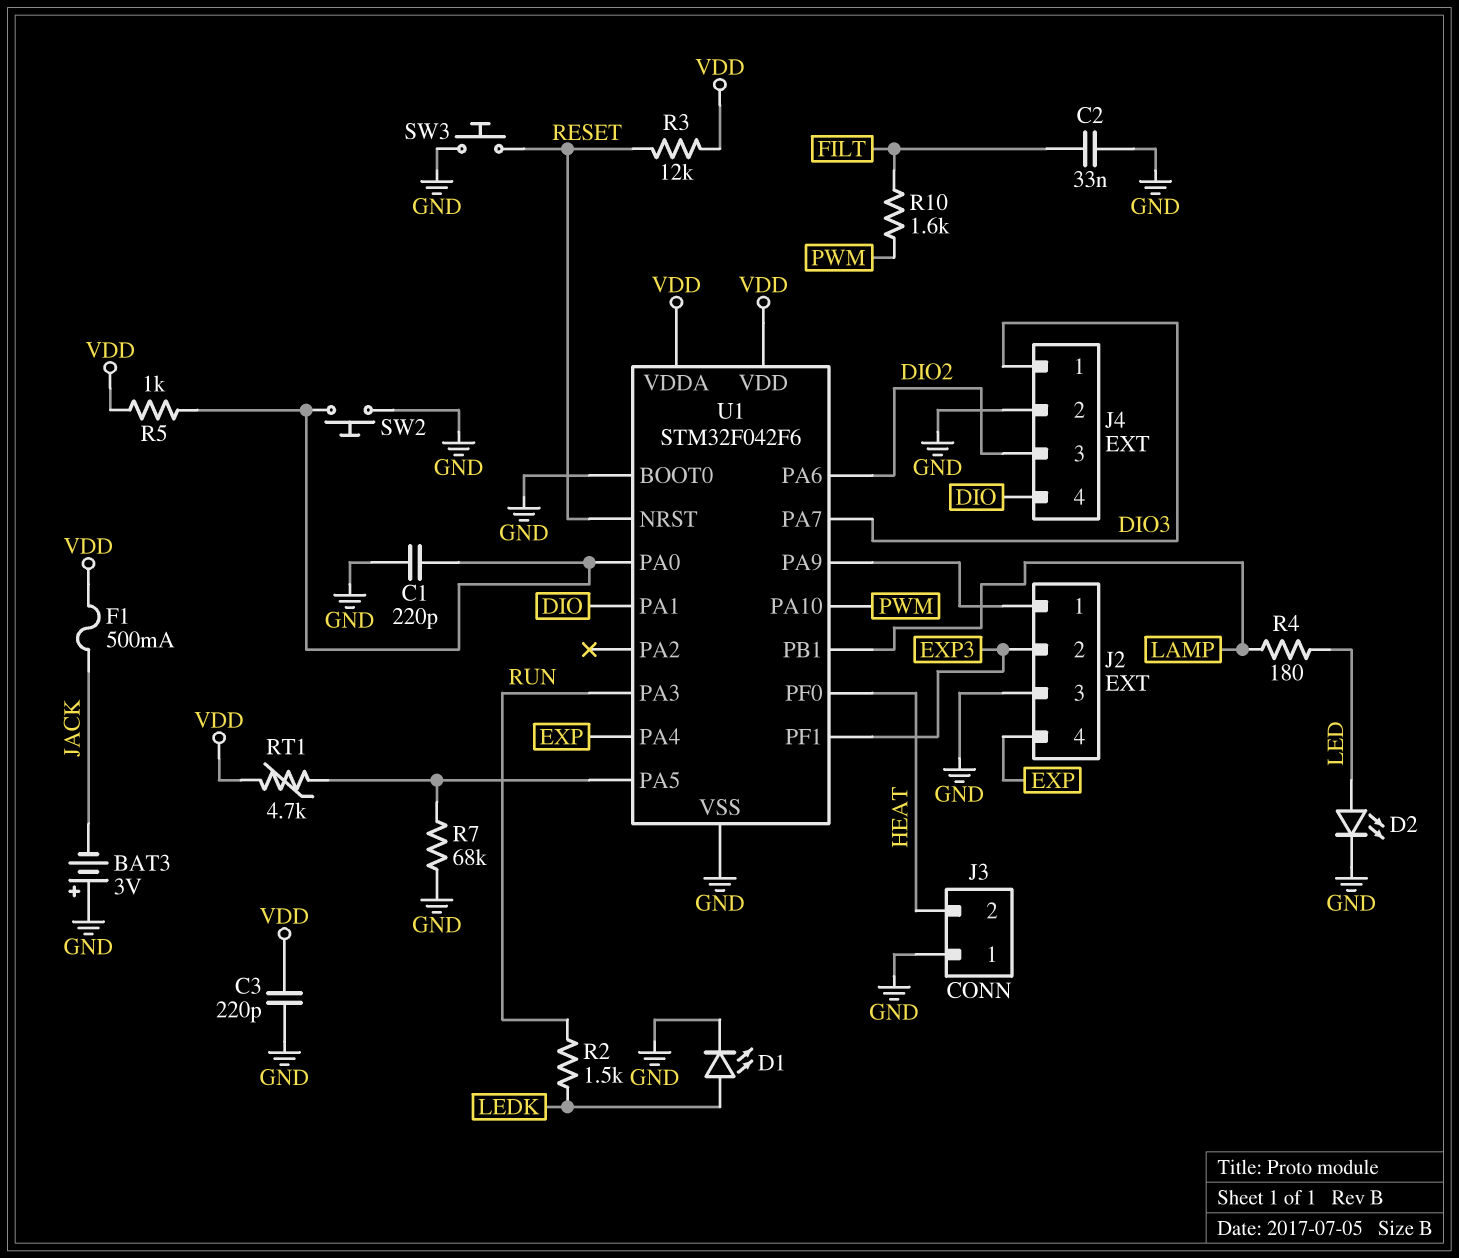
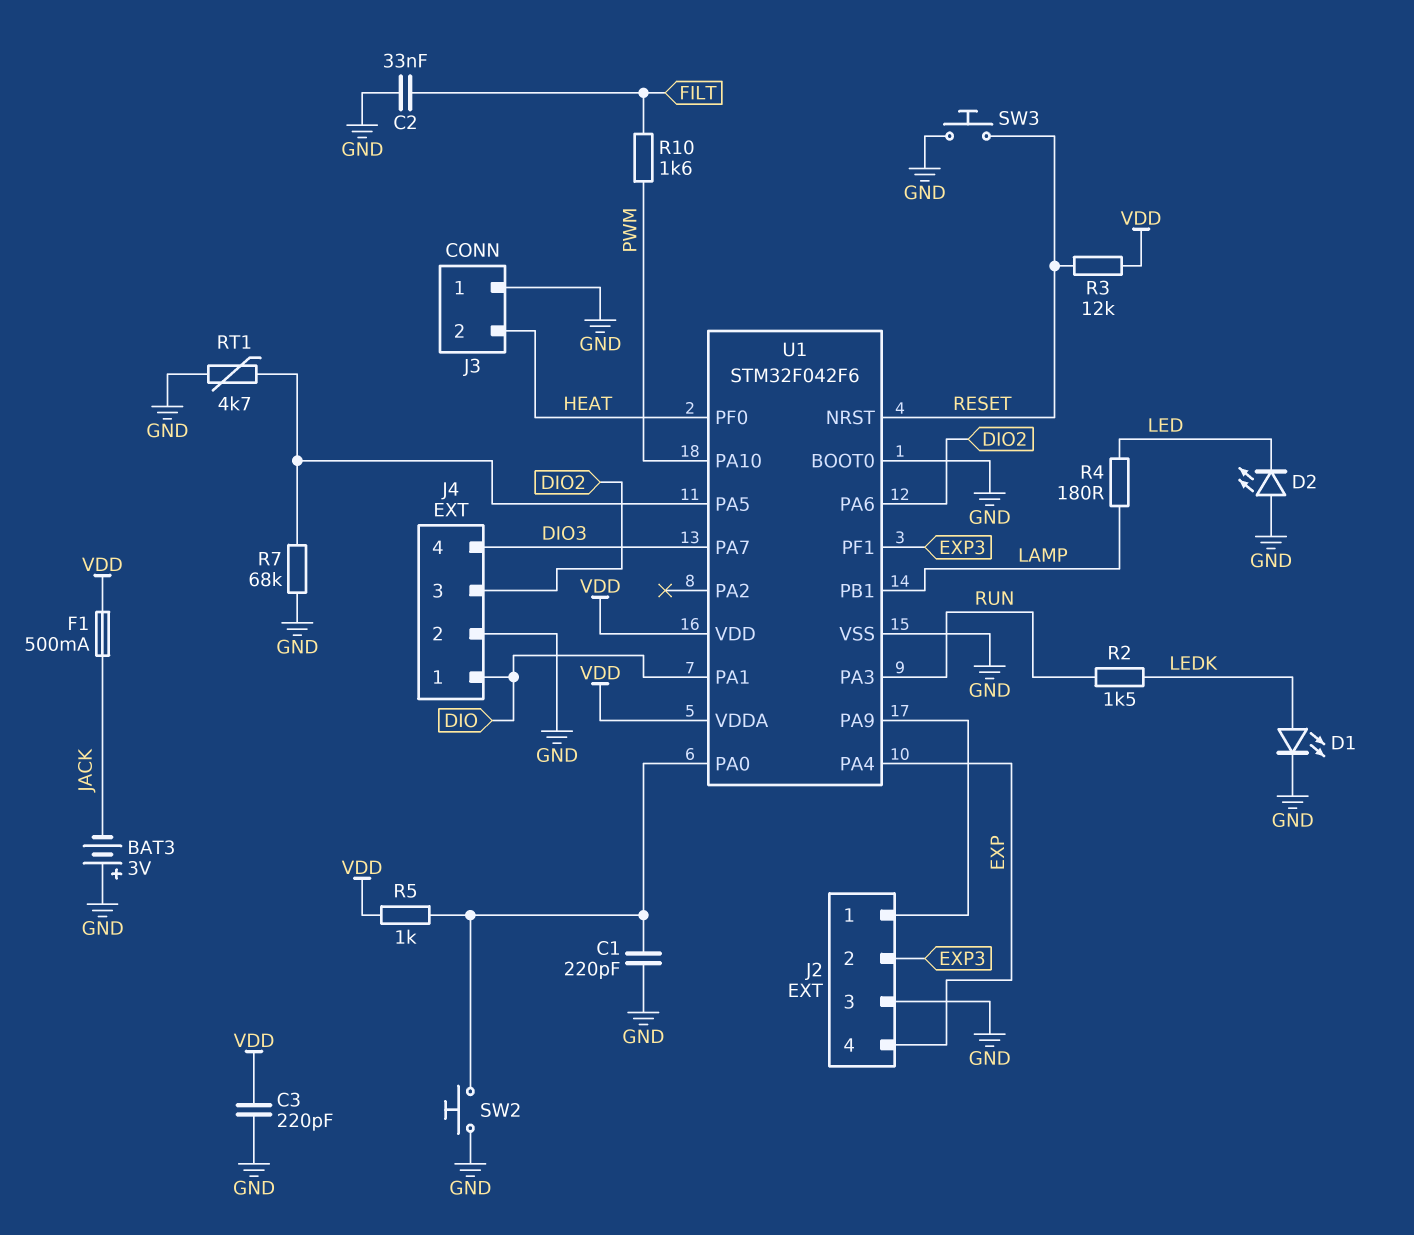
D2: LED (A LED, K GND) -> LED (A GND, K LED)
J4 pin 1: DIO3 -> DIO
J4 pin 4: DIO -> DIO3
RT1: 4.7k (U1/PA5, VDD) -> 4.7k (GND, U1/PA5)

